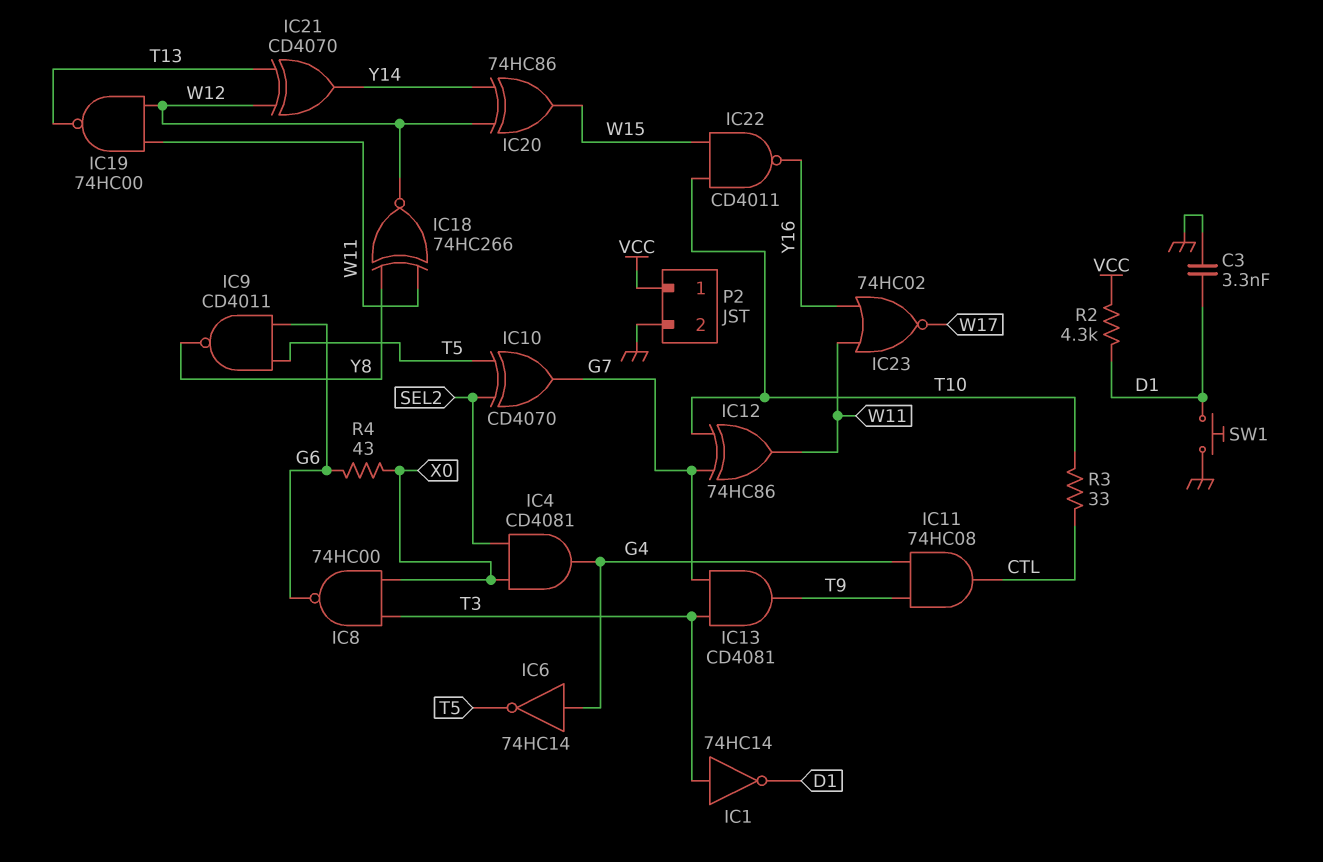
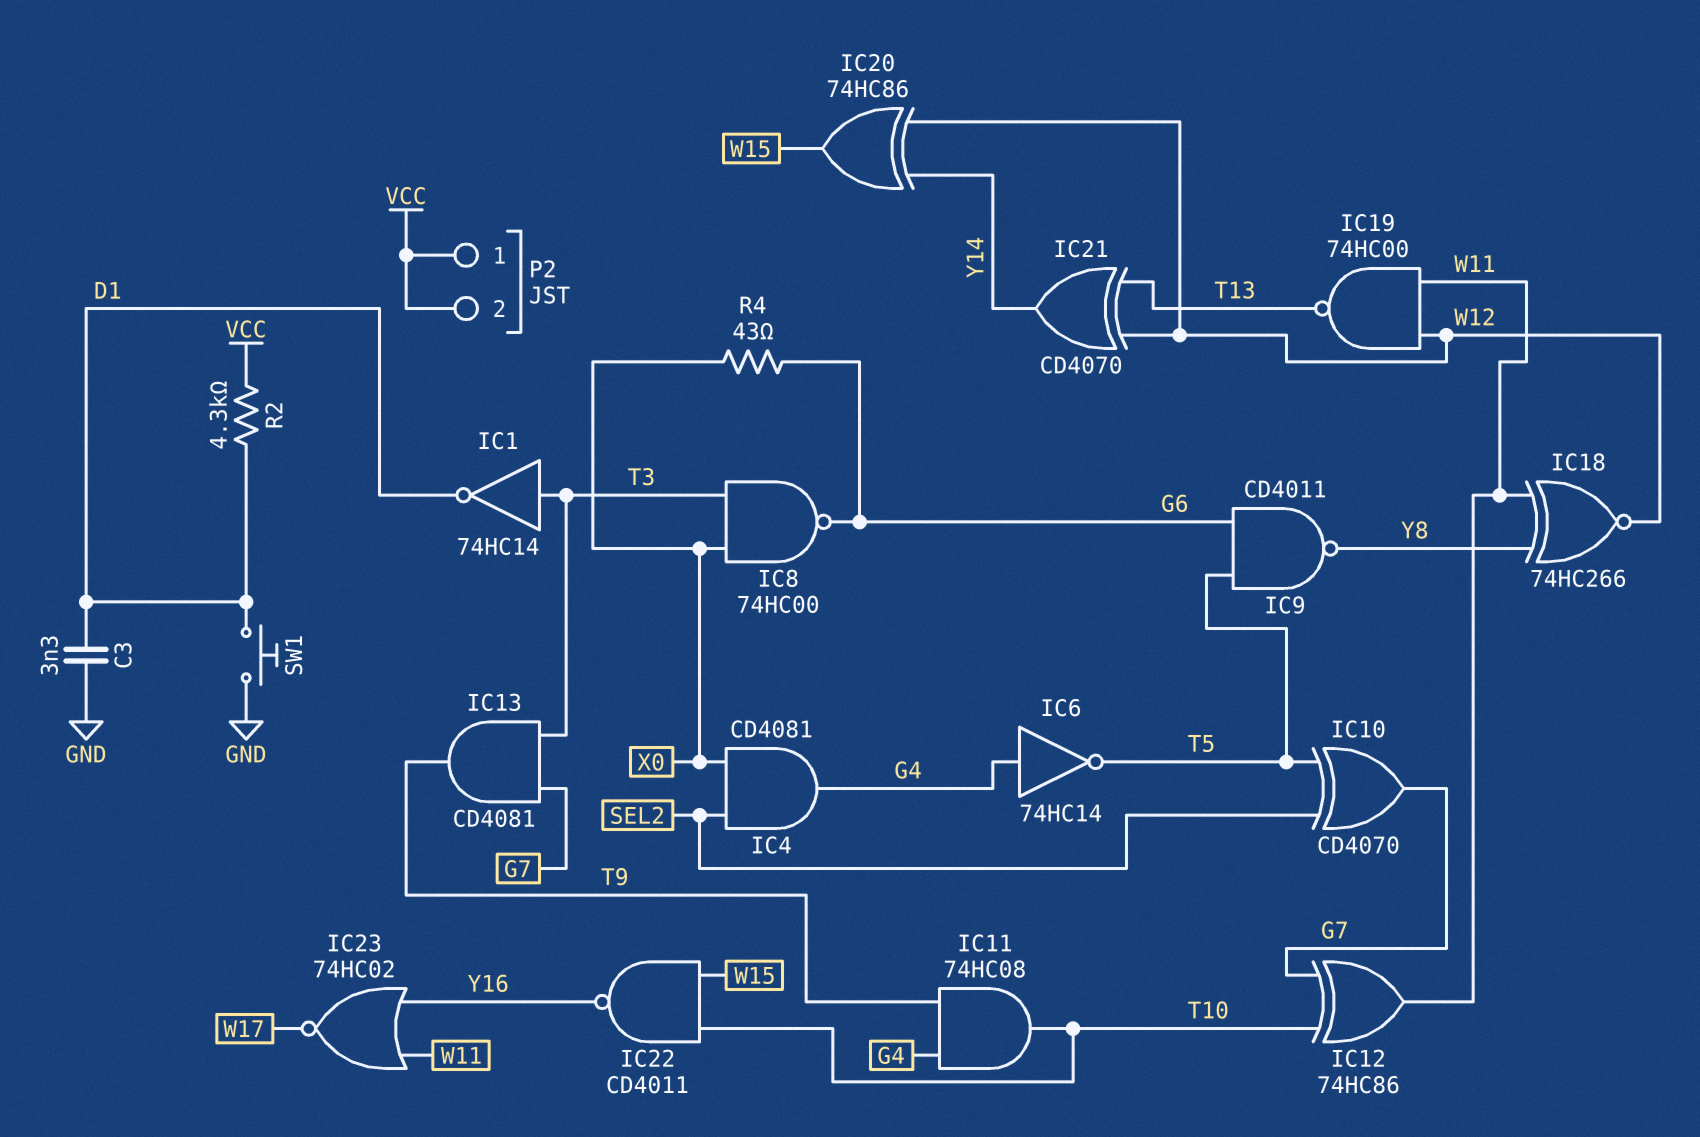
IC11: AND 74HC08 (in G4, in T9, out CTL) -> AND 74HC08 (in G4, in T9, out T10)
P2 pin 2: GND -> VCC
R3: 33 (CTL, T10) -> none

